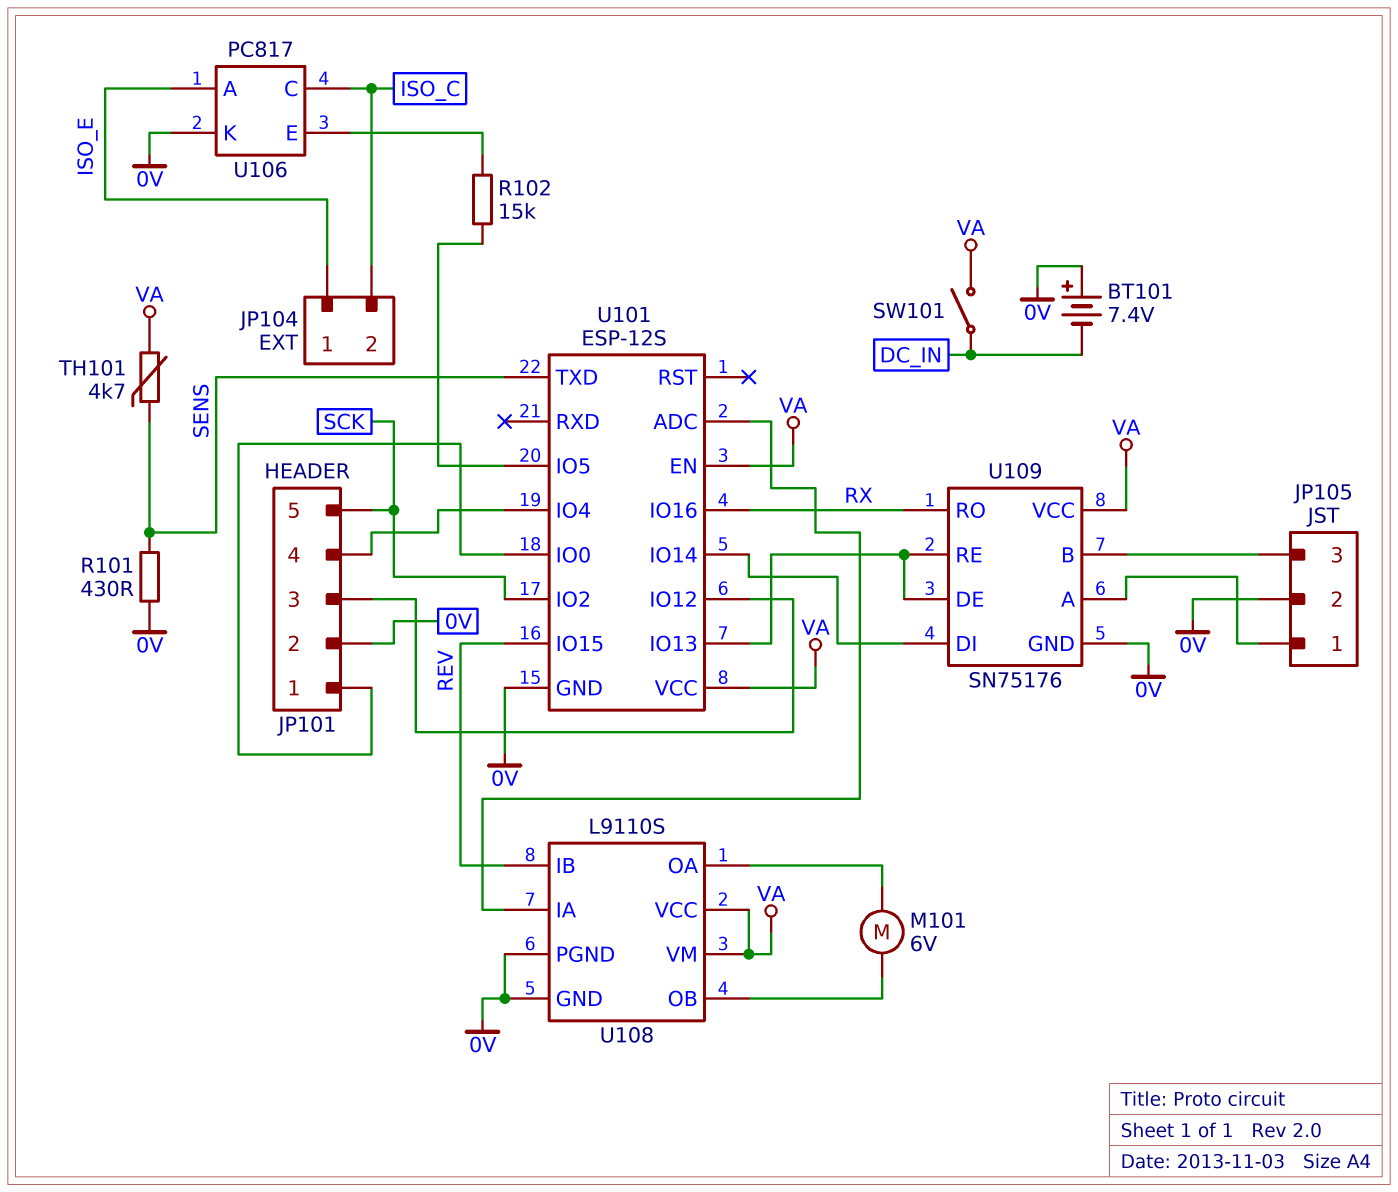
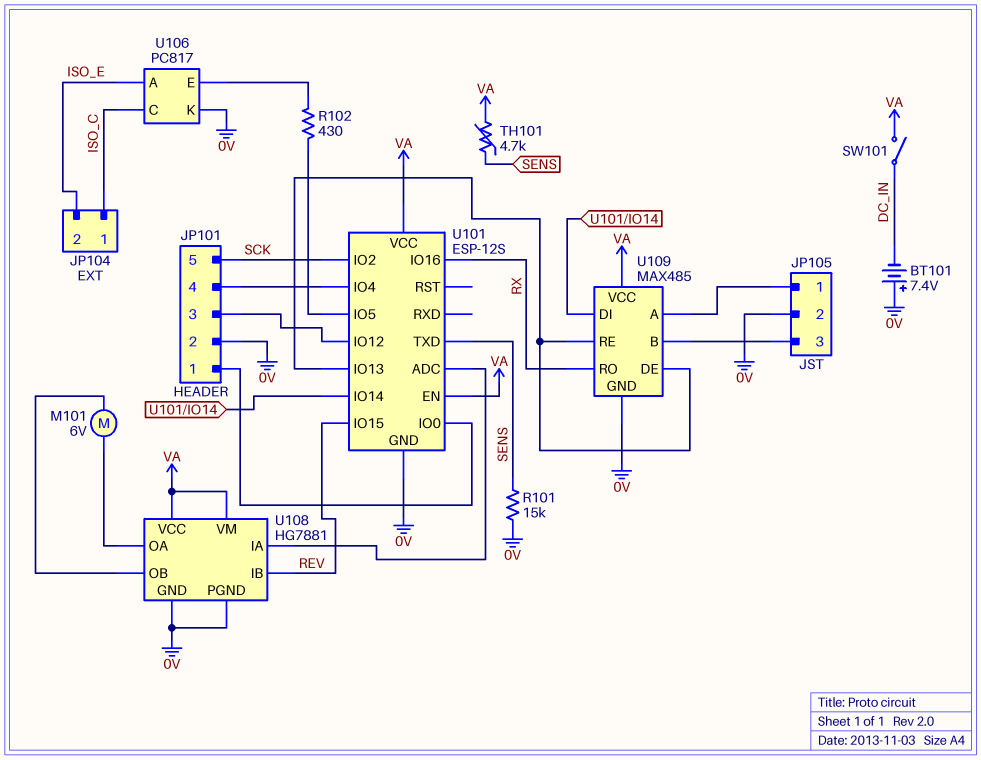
JP104 pin 1: ISO_E -> ISO_C
JP104 pin 2: ISO_C -> ISO_E
R101: 430 (0V, SENS) -> 15k (0V, SENS)
R102: 15k (U101/IO5, U106/E) -> 430 (U101/IO5, U106/E)
U108: L9110S -> HG7881
U109: SN75176 -> MAX485

